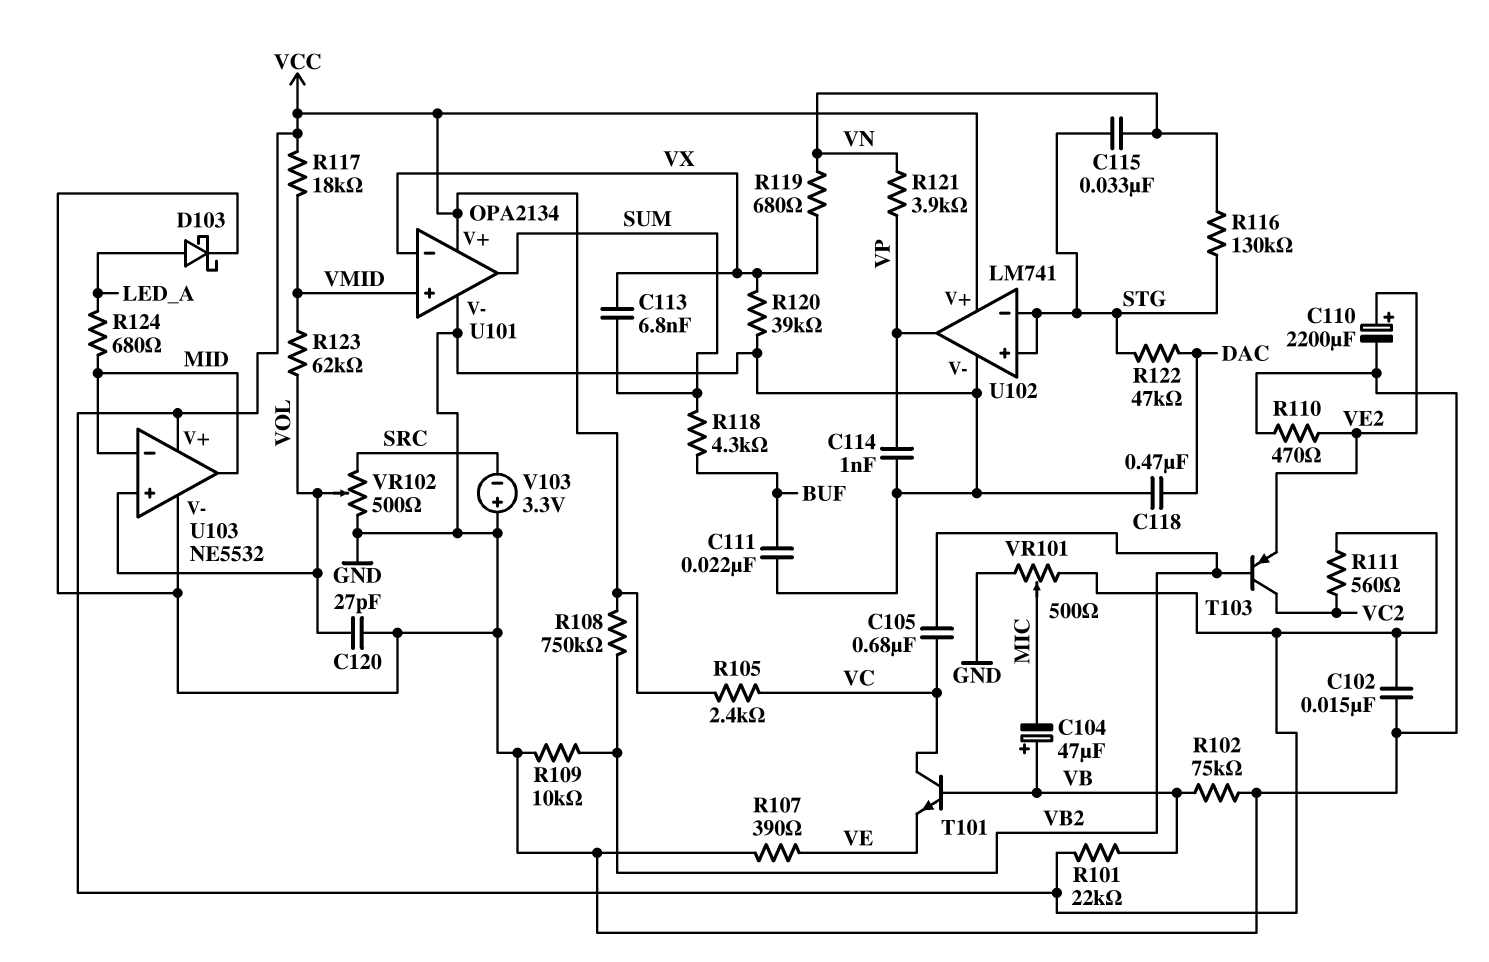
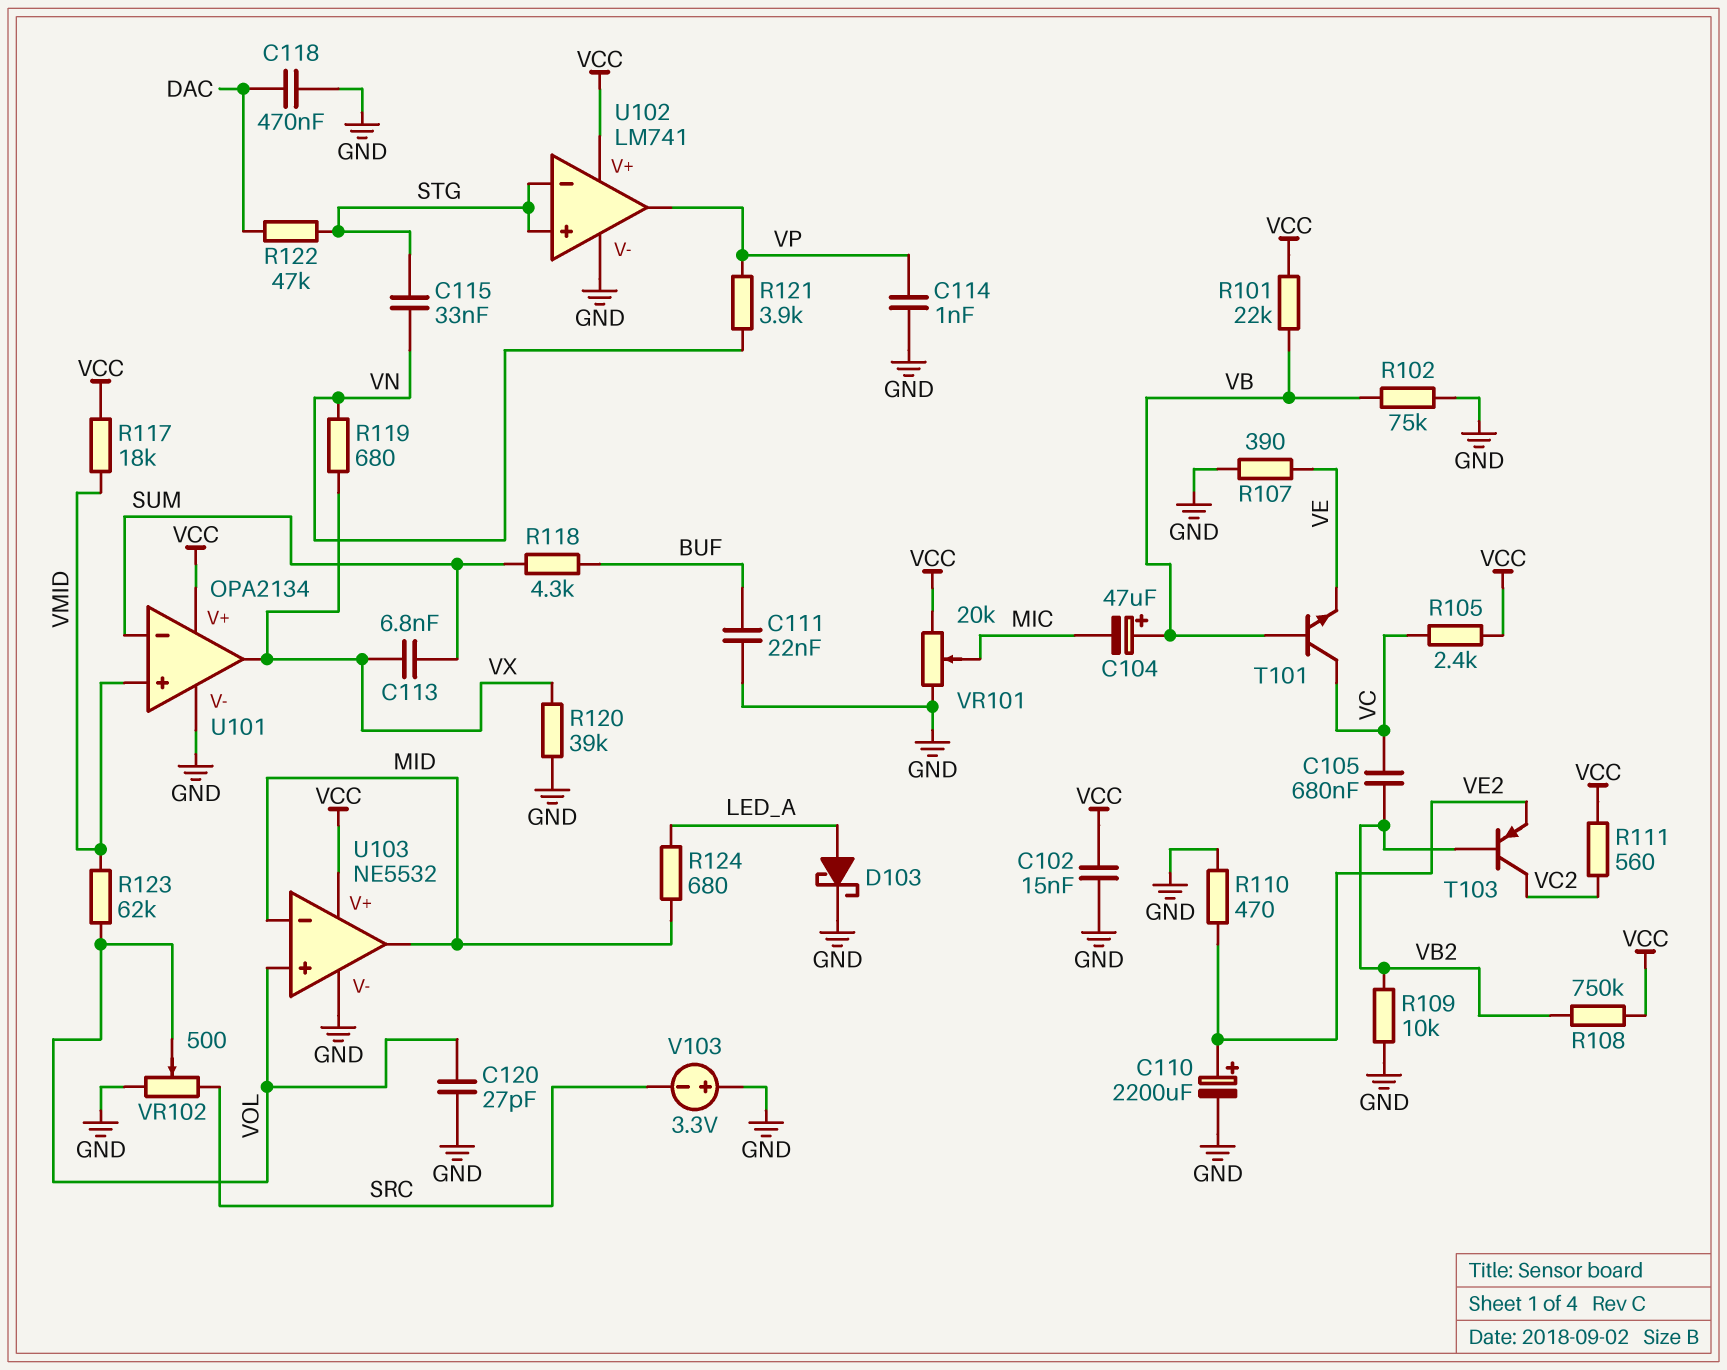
R116: 130k (STG, VN) -> none
U101 pin in-: VX -> SUM
U101 pin out: SUM -> VX
VR101: 500 (GND, VCC, wiper MIC) -> 20k (GND, VCC, wiper MIC)

